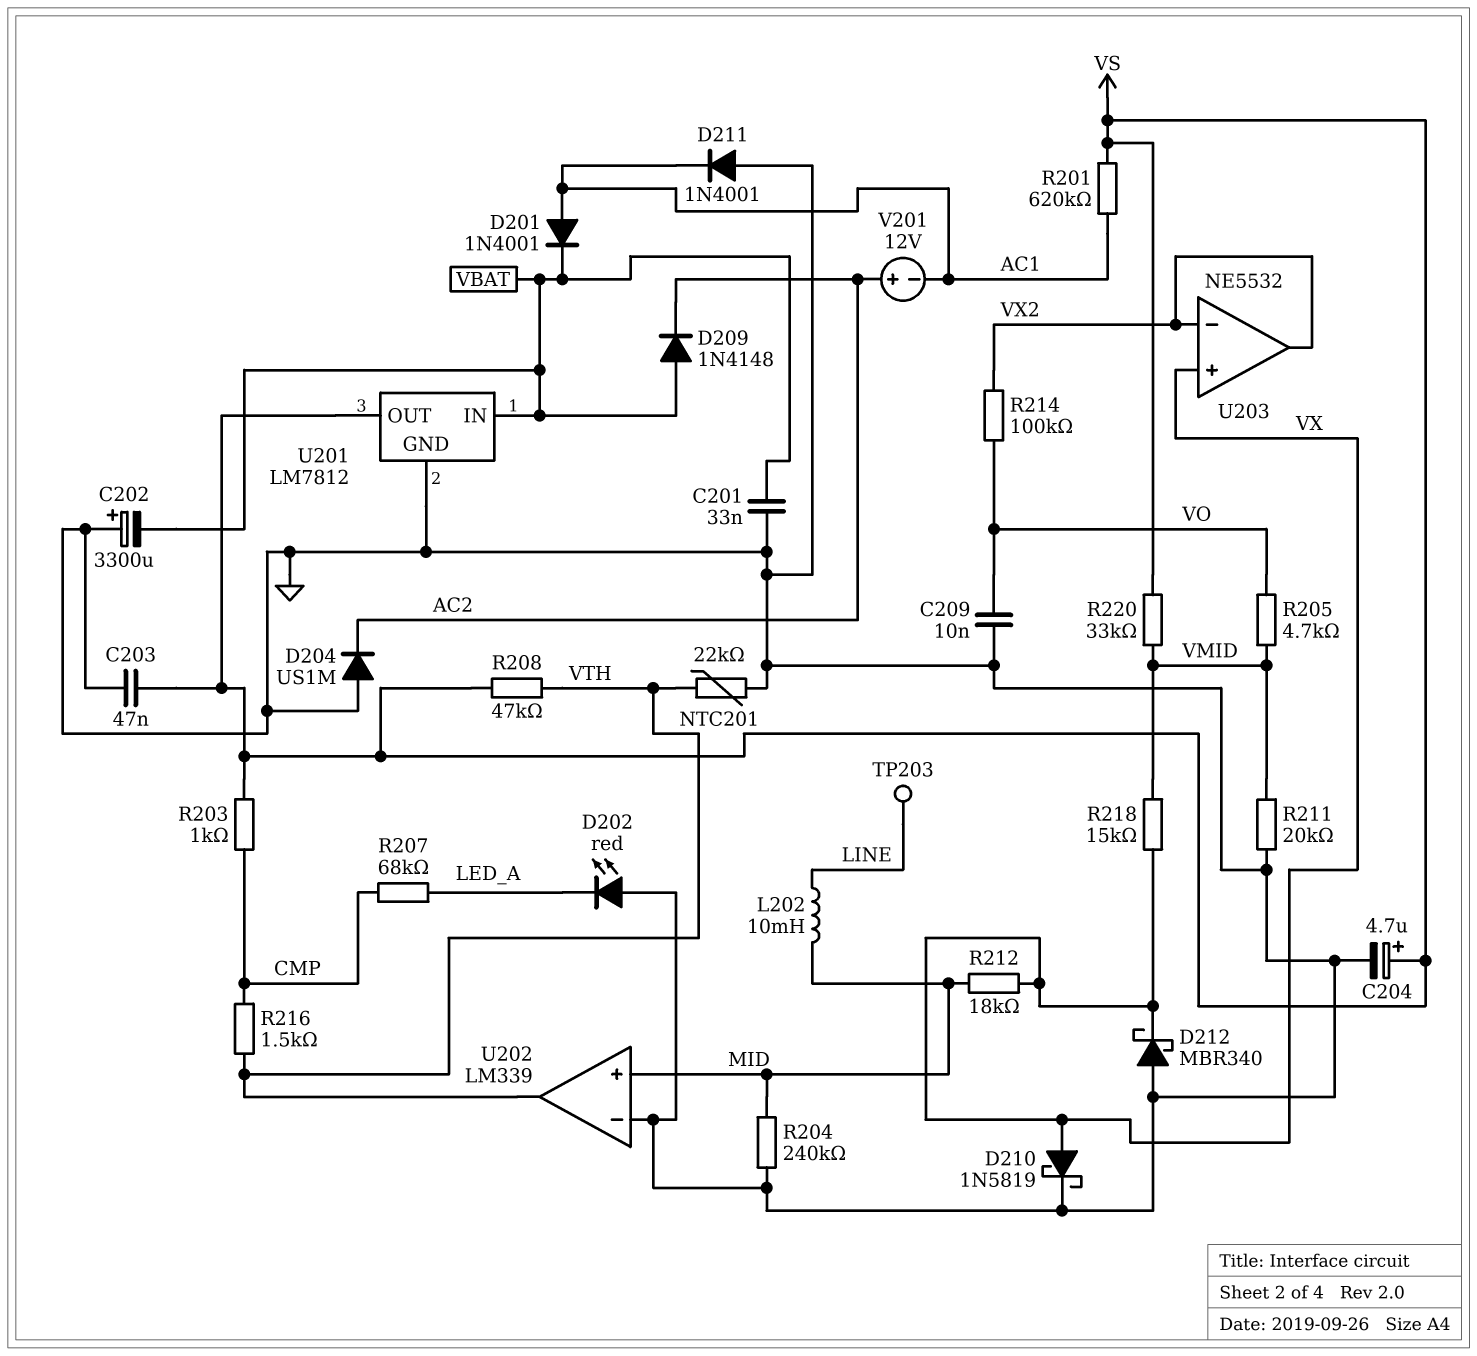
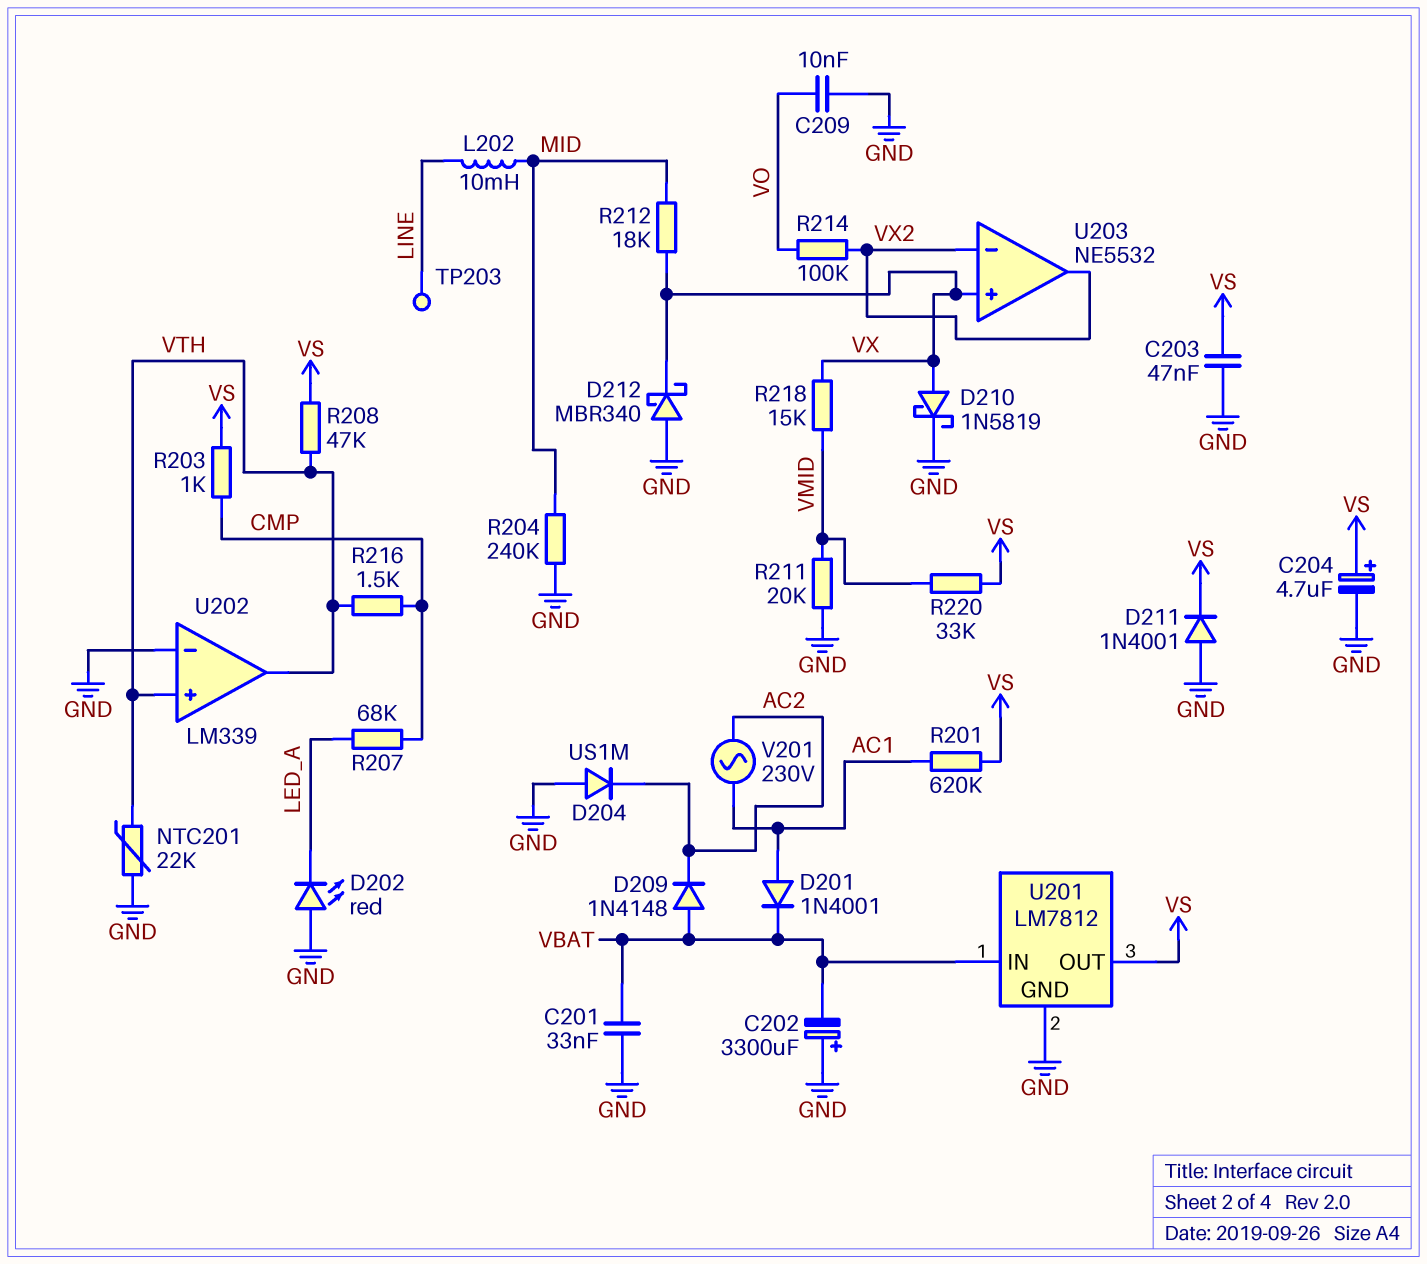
D211: diode 1N4001 (A GND, K AC1) -> diode 1N4001 (A GND, K VS)
R205: 4.7k (VMID, VO) -> none
U202 pin in+: MID -> VTH
V201: 12V (plus AC2, minus AC1) -> AC 230V (AC1, AC2)

